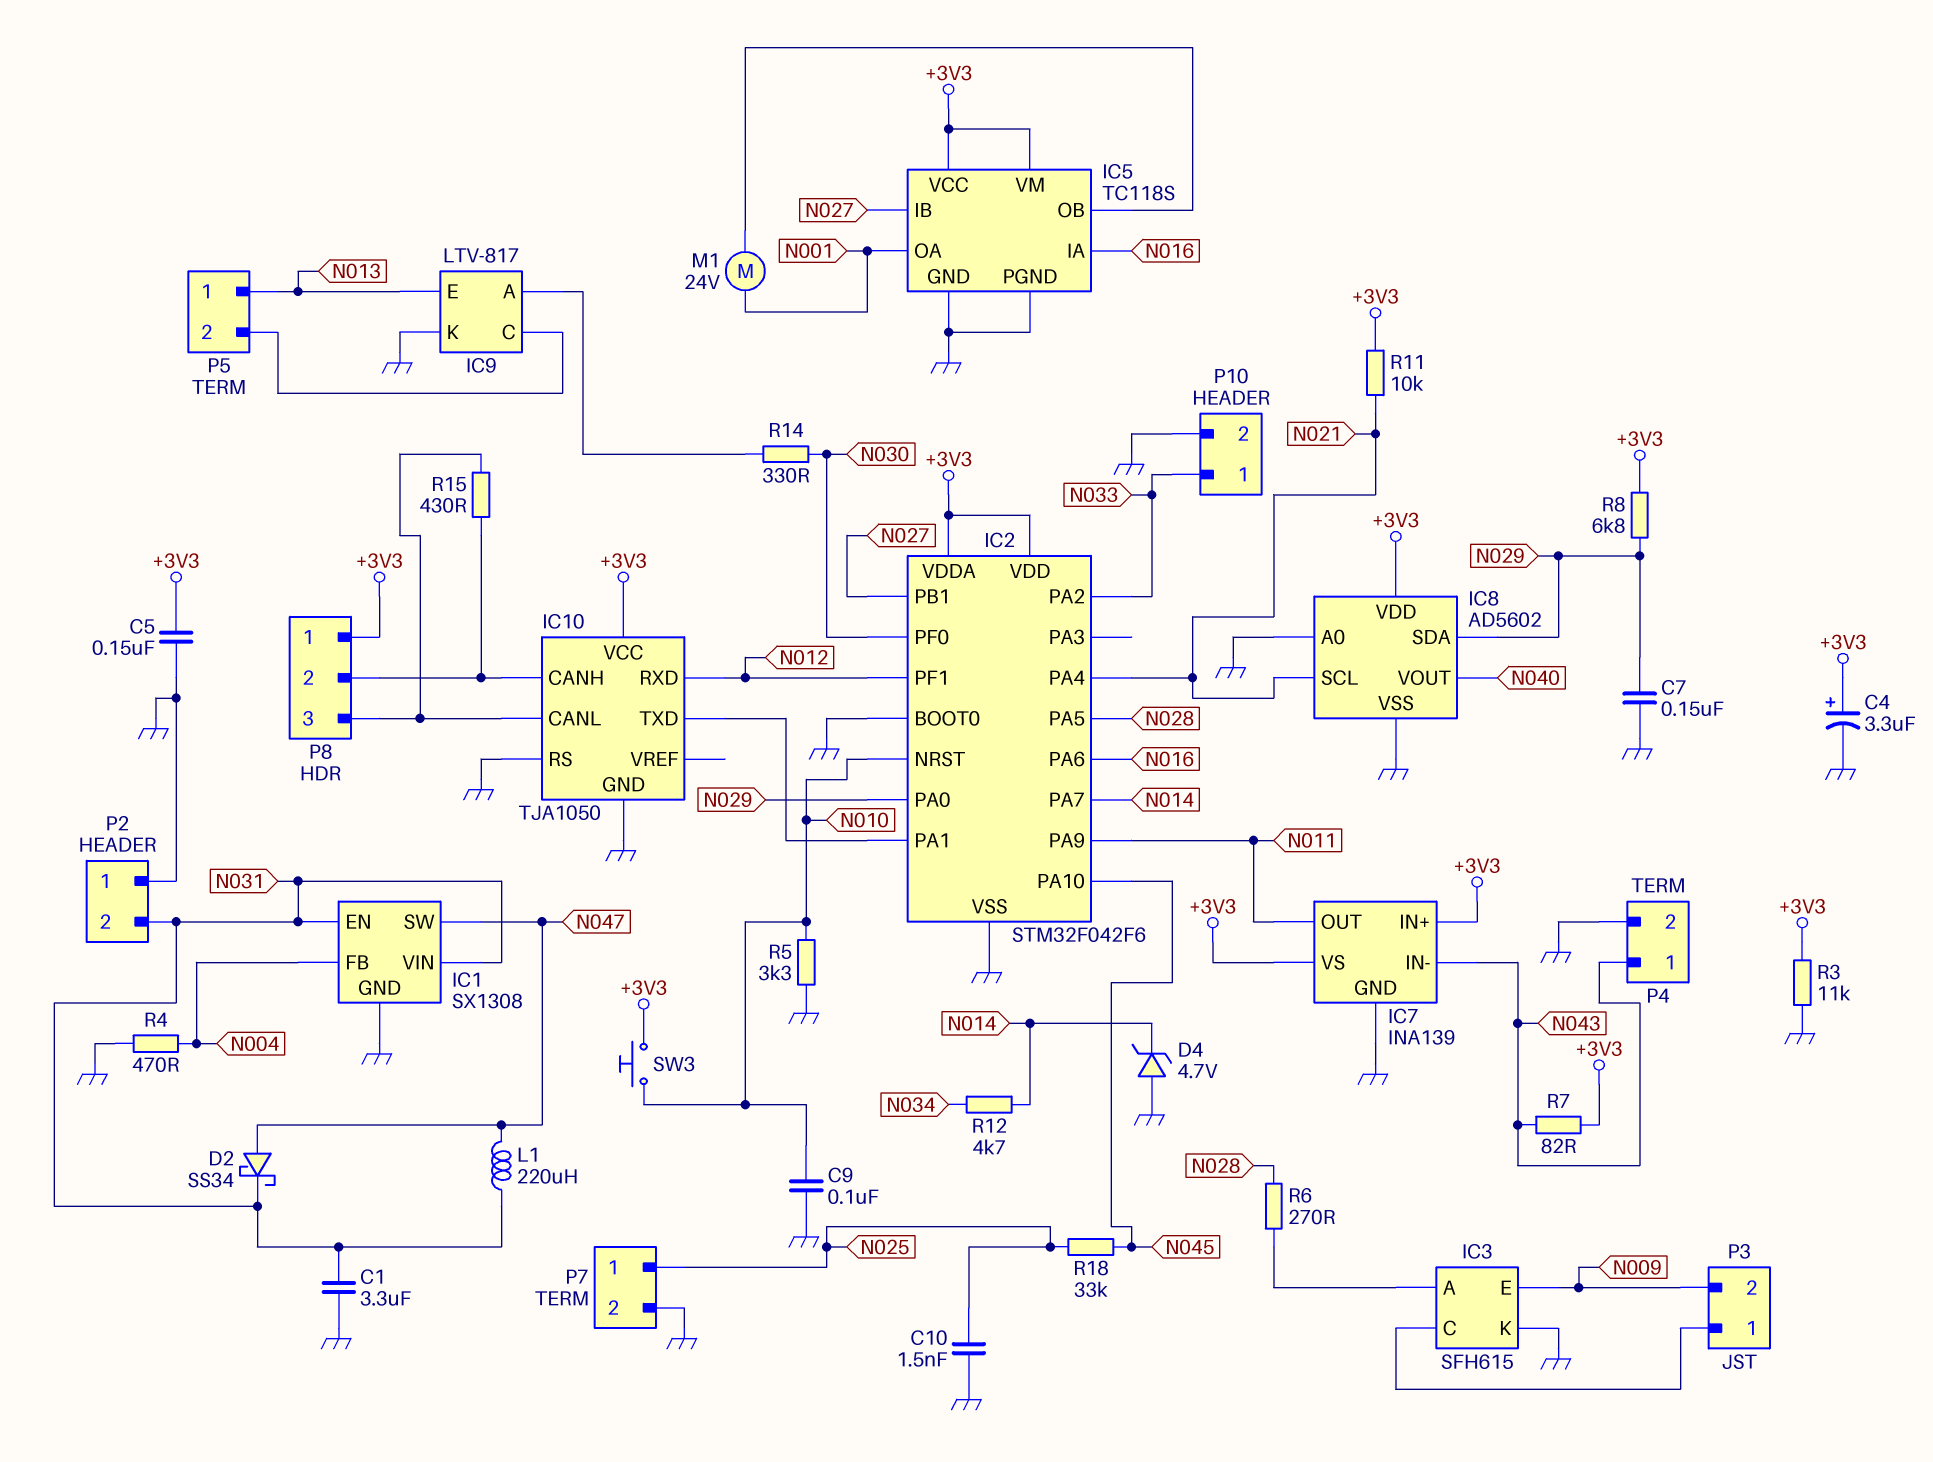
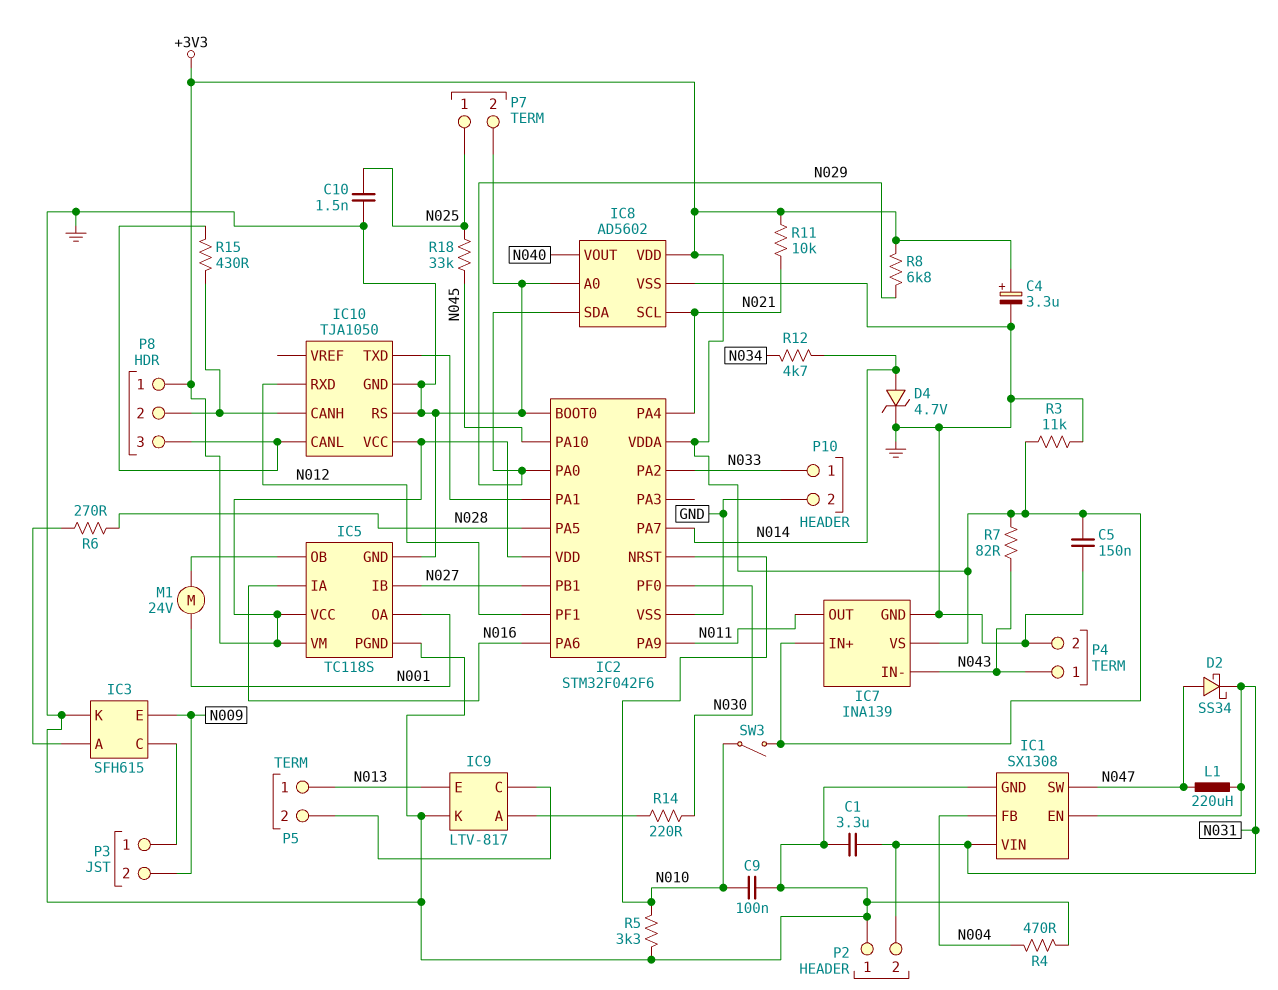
C7: 150nF (GND, N029) -> none
D4: zener 4.7V (A GND, K N014) -> zener 4.7V (A N014, K GND)
R14: 330 (IC9/A, N030) -> 220 (IC9/A, N030)
SW3: button (+3V3, N010) -> switch (+3V3, N010)

